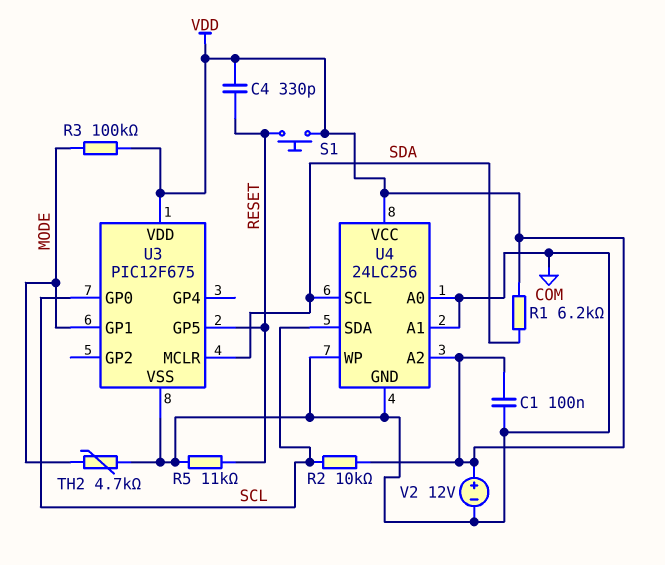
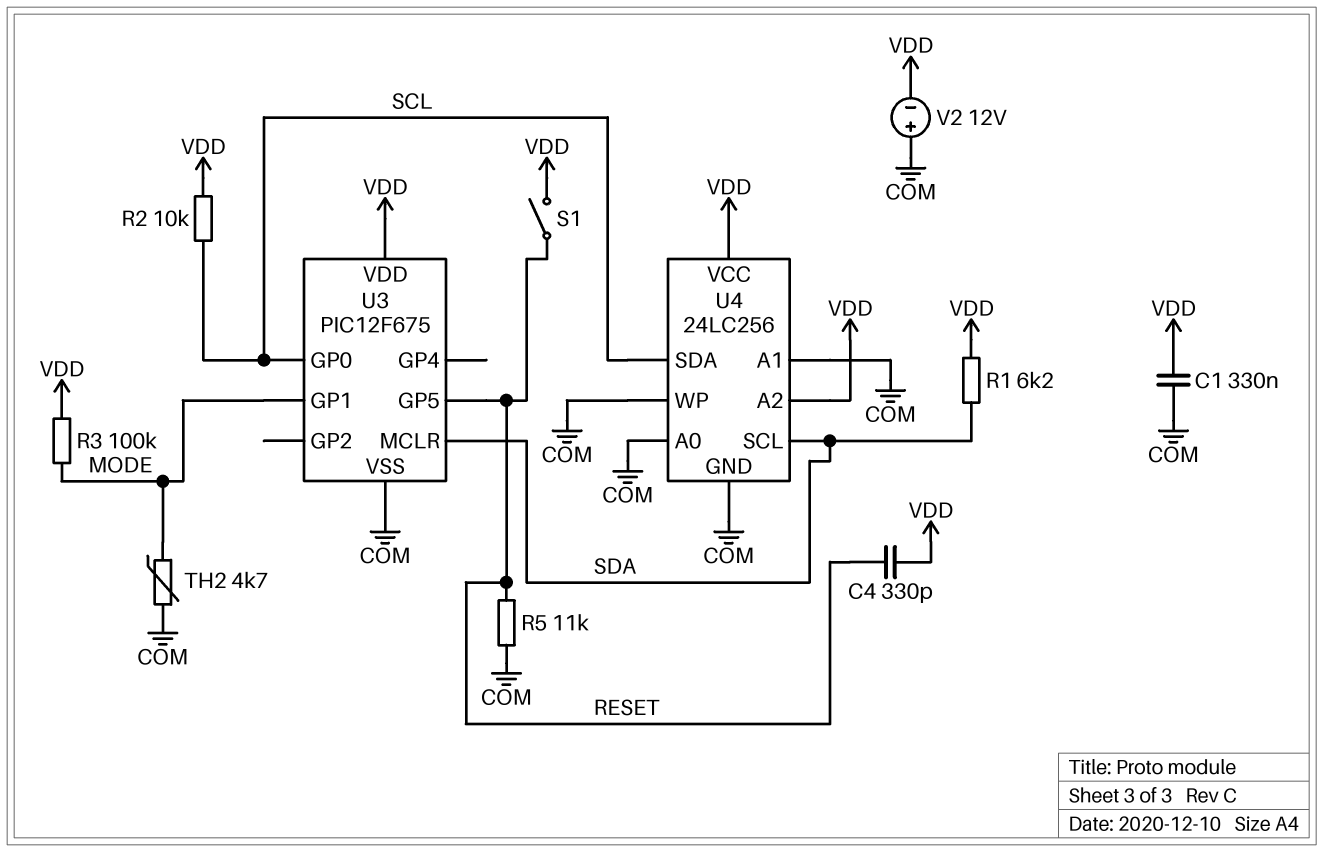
C1: 100nF (COM, VDD) -> 330nF (COM, VDD)
S1: button (RESET, VDD) -> switch (RESET, VDD)
V2: 12V (plus VDD, minus COM) -> 12V (plus COM, minus VDD)

